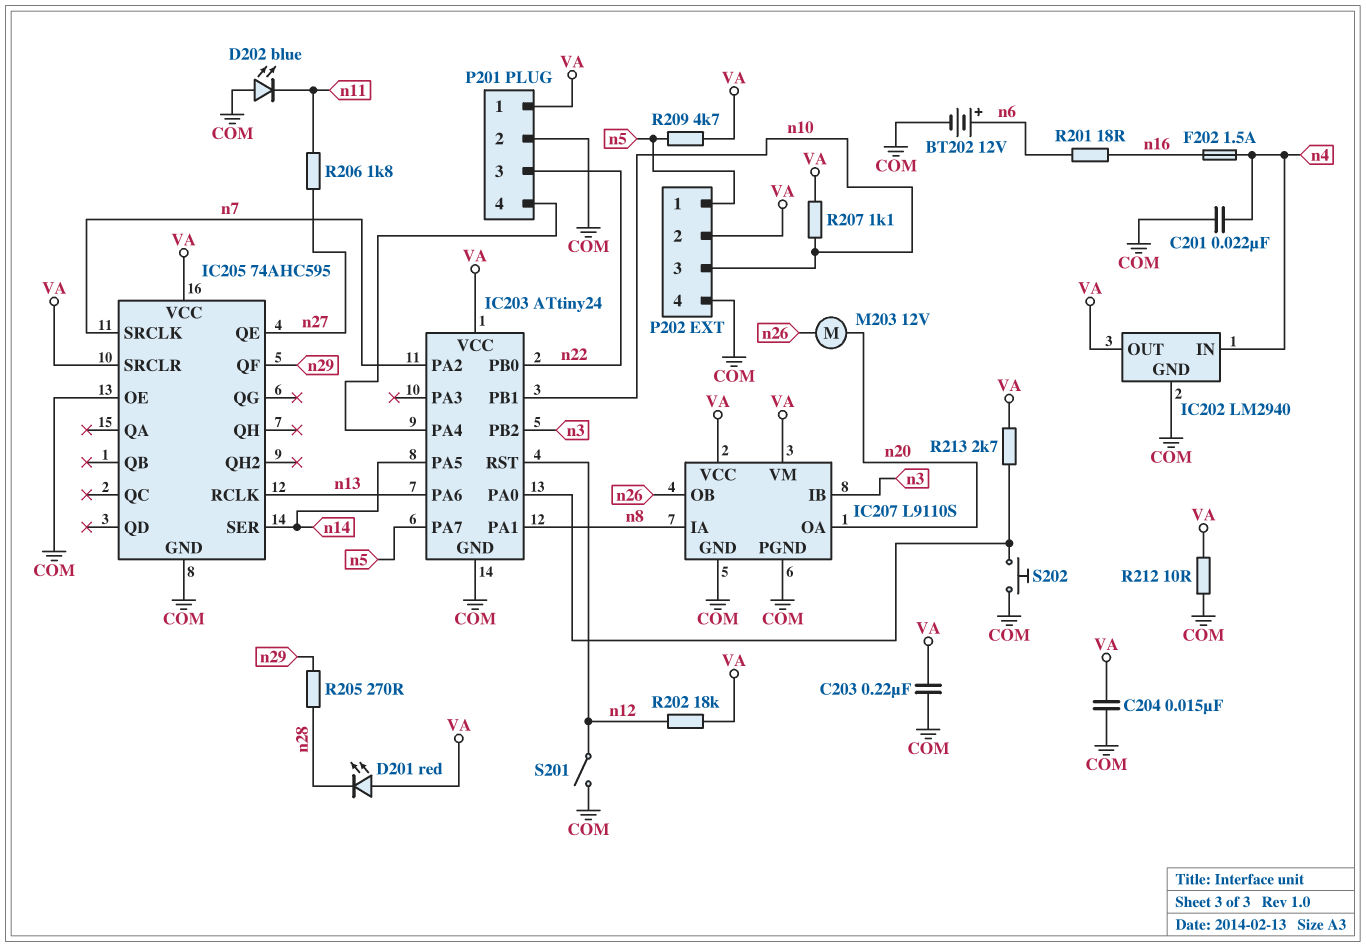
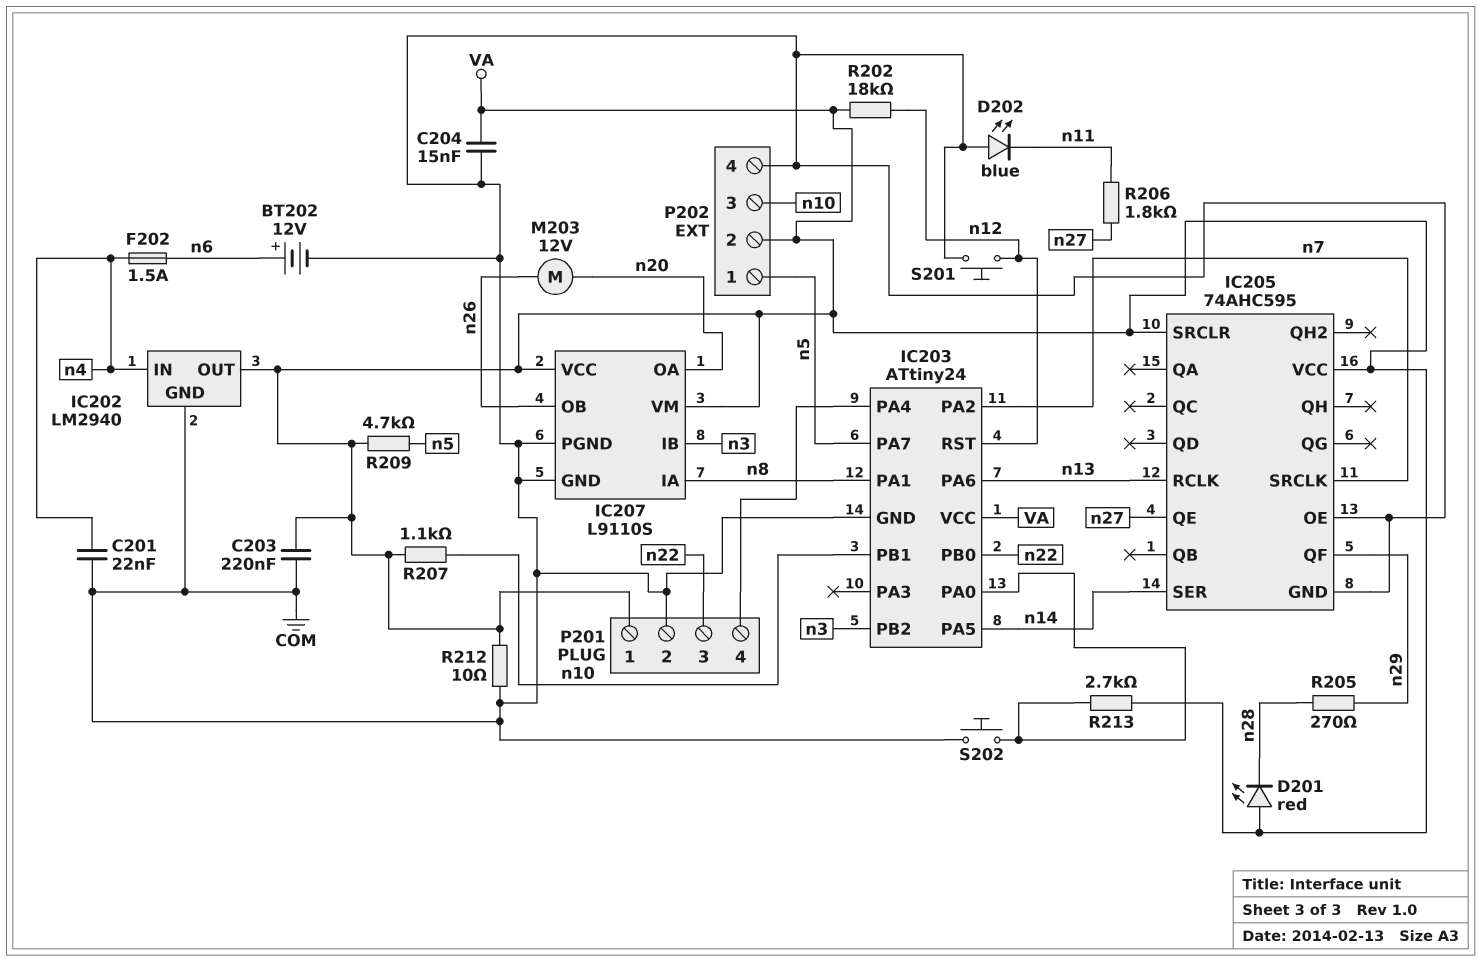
F202: 1.5A (n4, n16) -> 1.5A (n4, n6)
R201: 18 (n6, n16) -> none
S201: switch (COM, n12) -> button (COM, n12)

